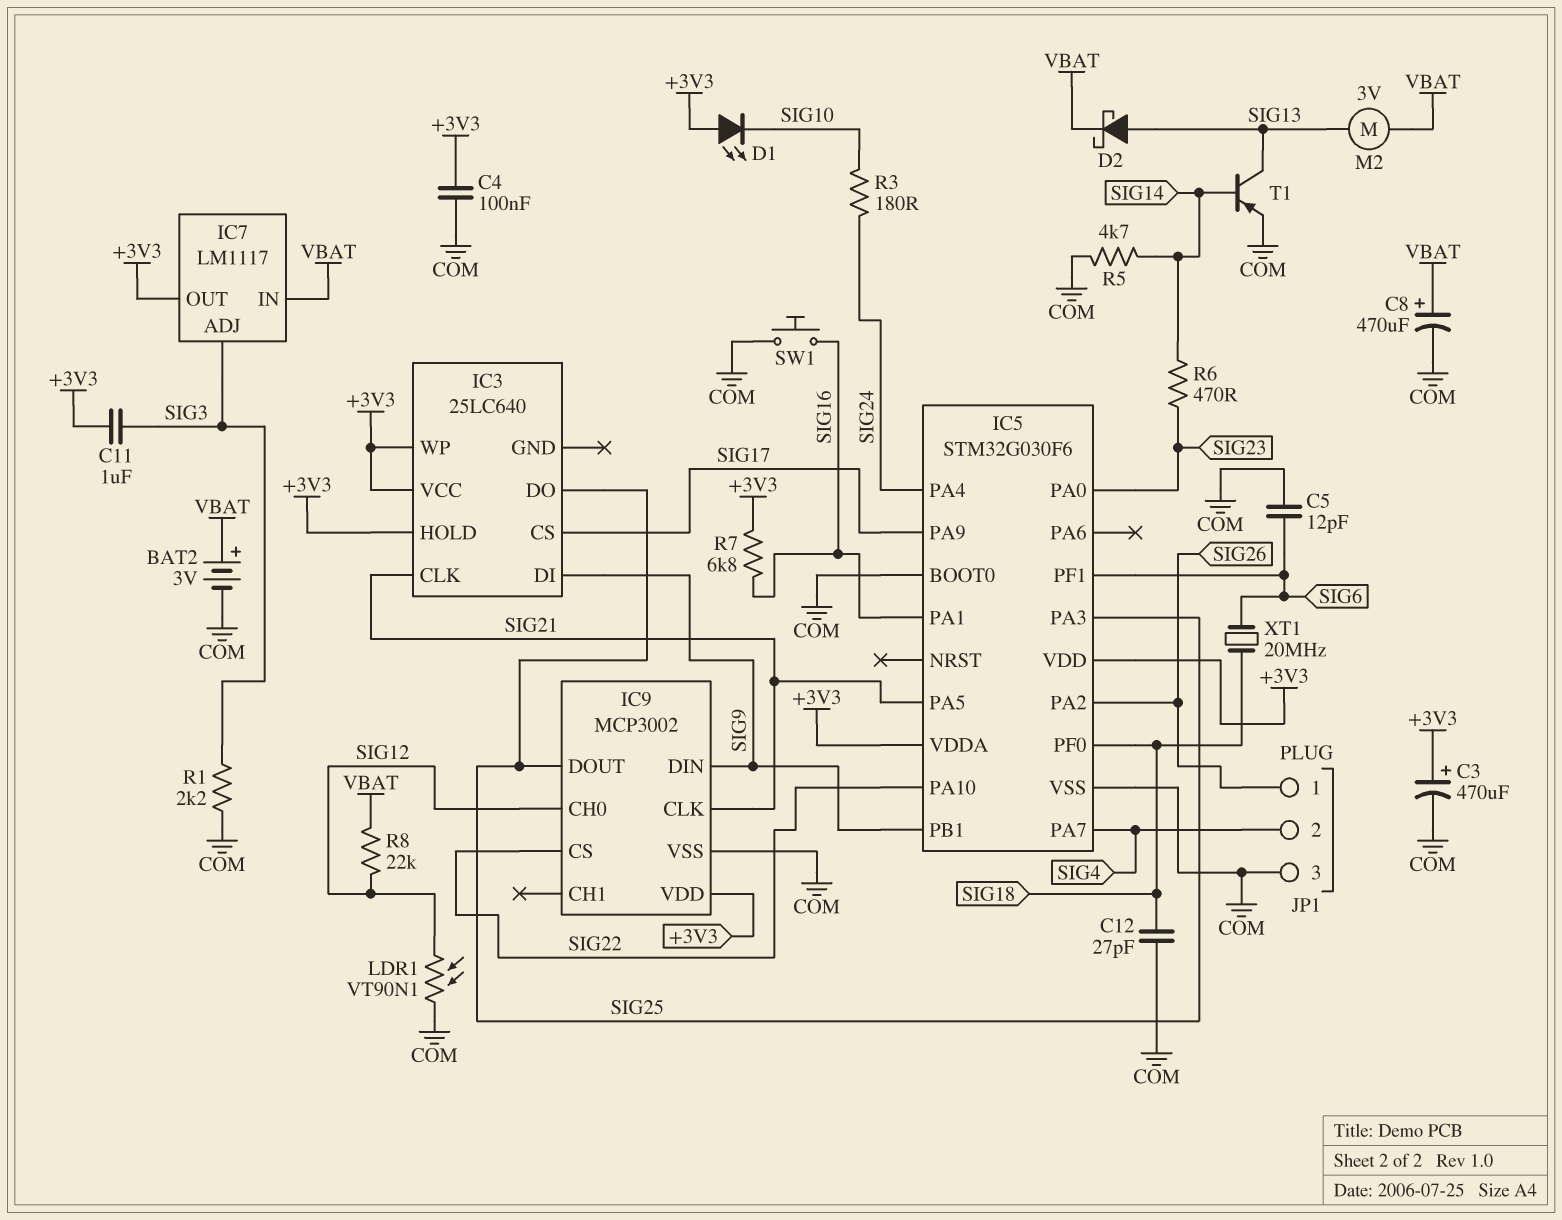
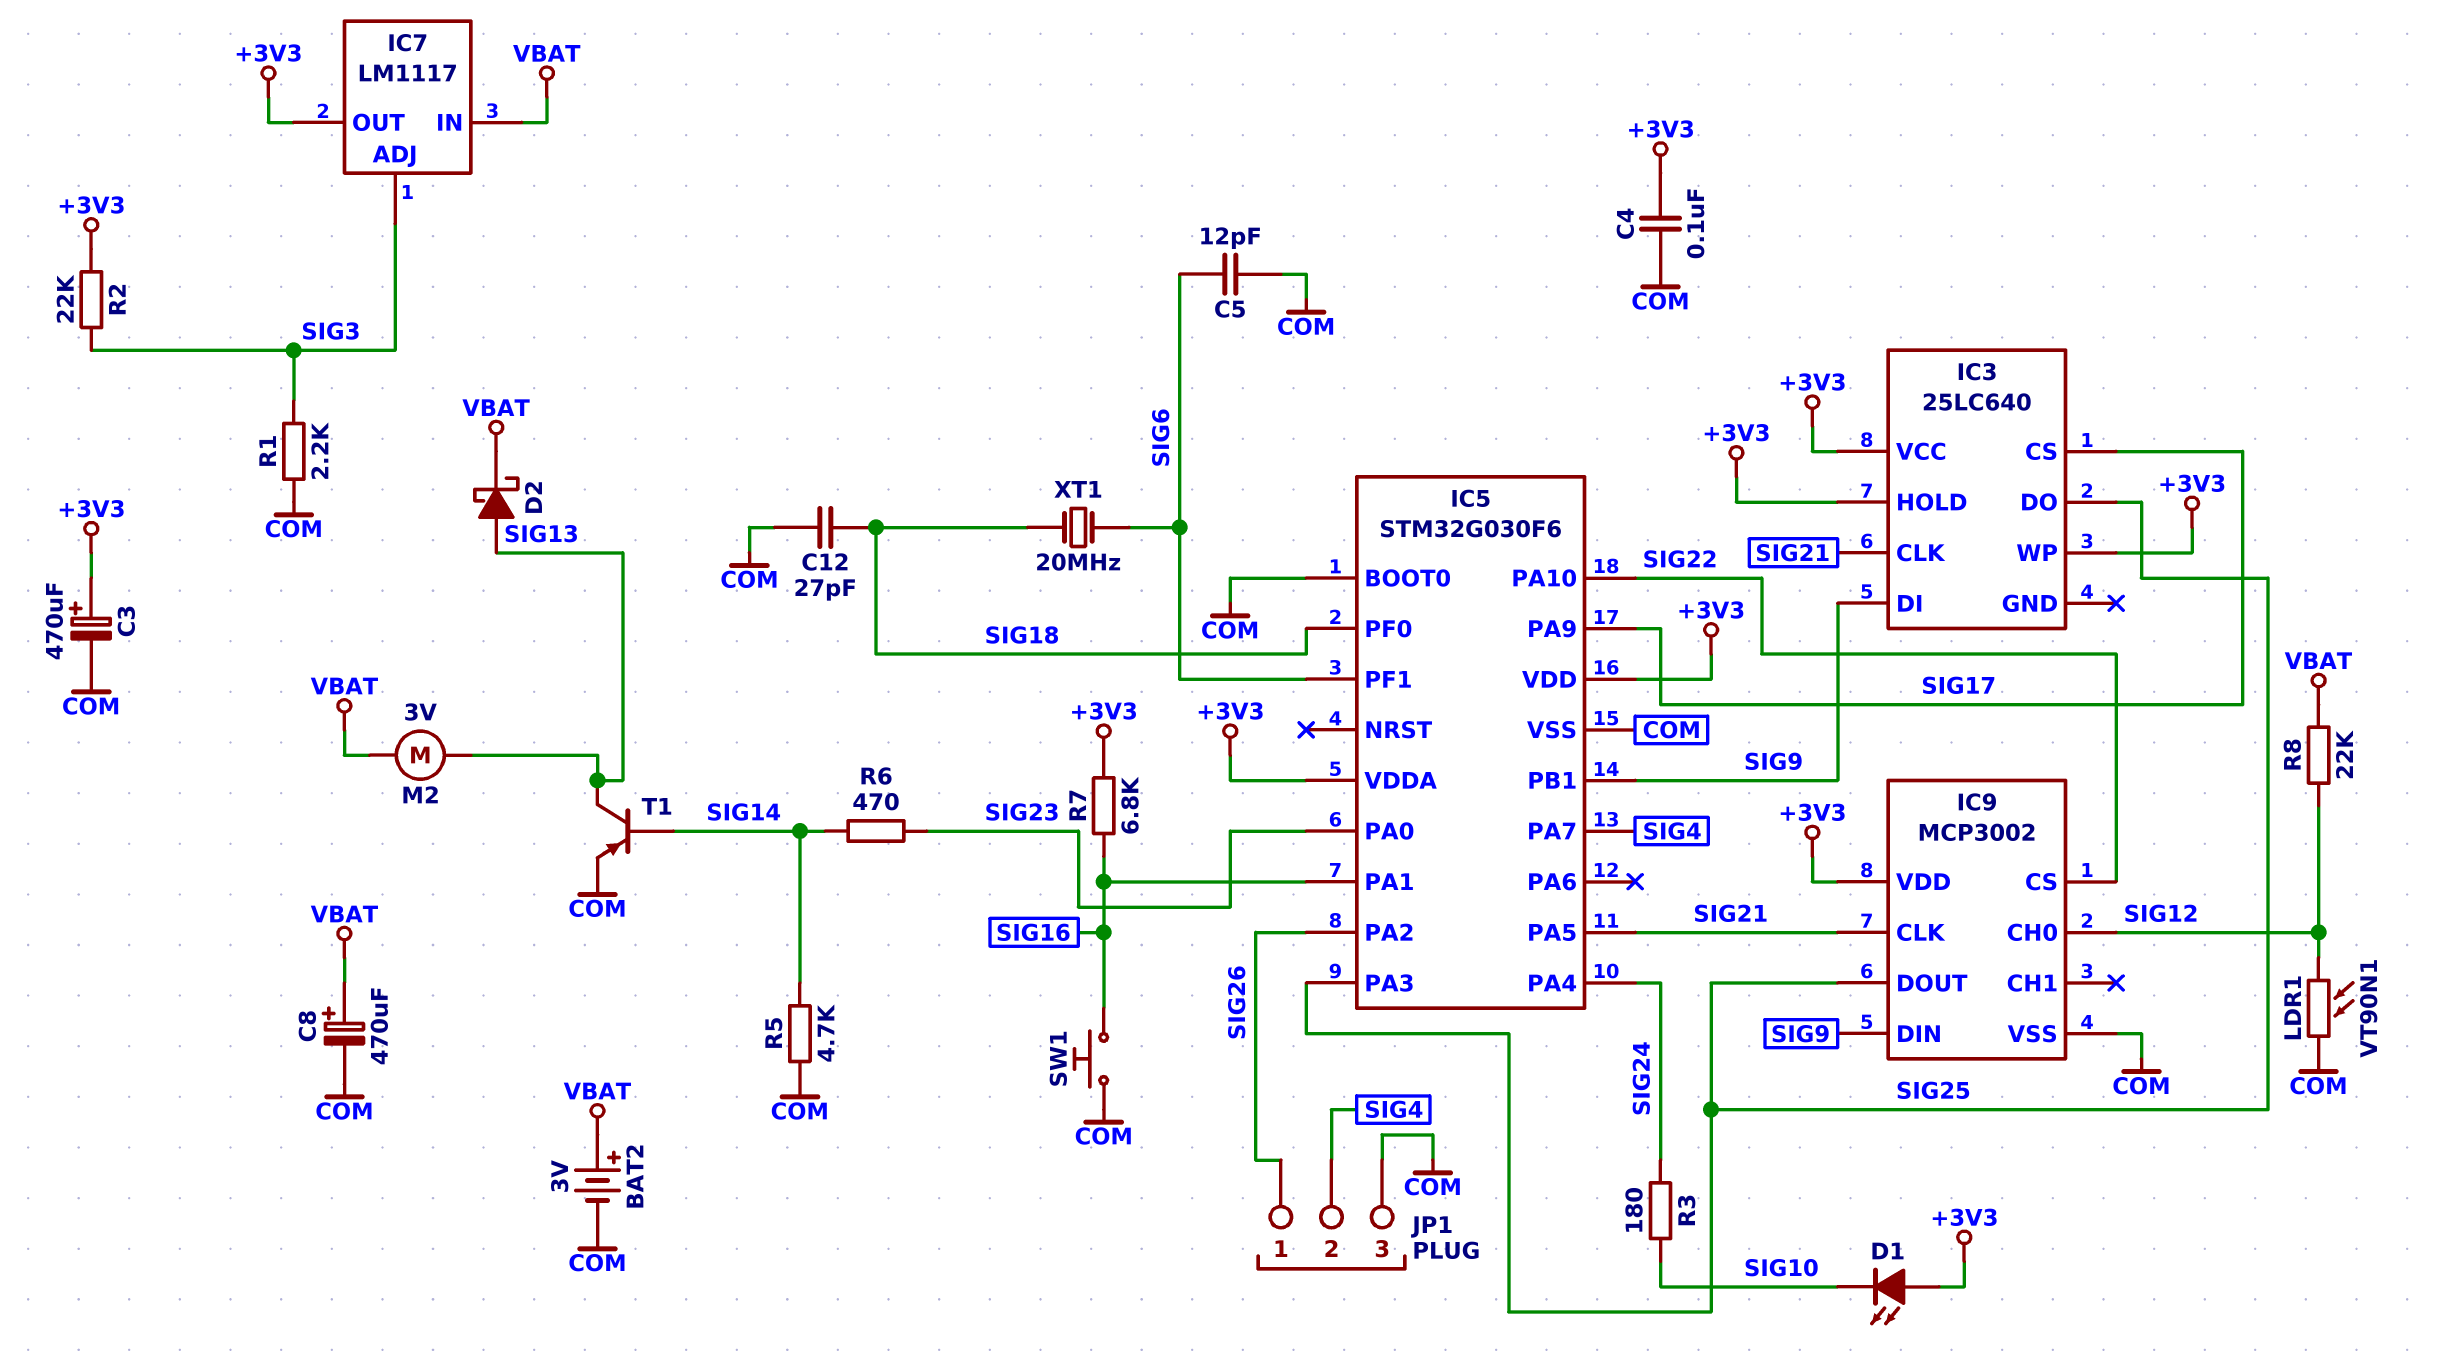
C11: 1uF (+3V3, SIG3) -> none
R2: none -> 22k (+3V3, SIG3)

